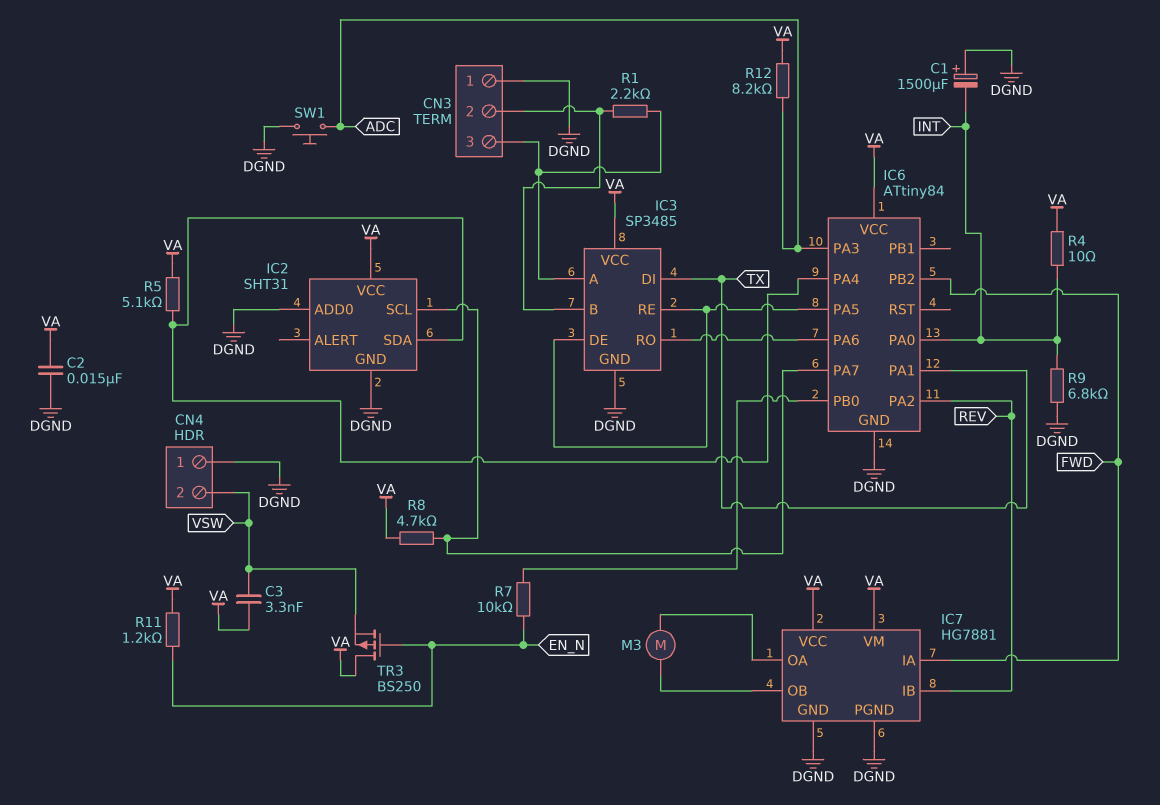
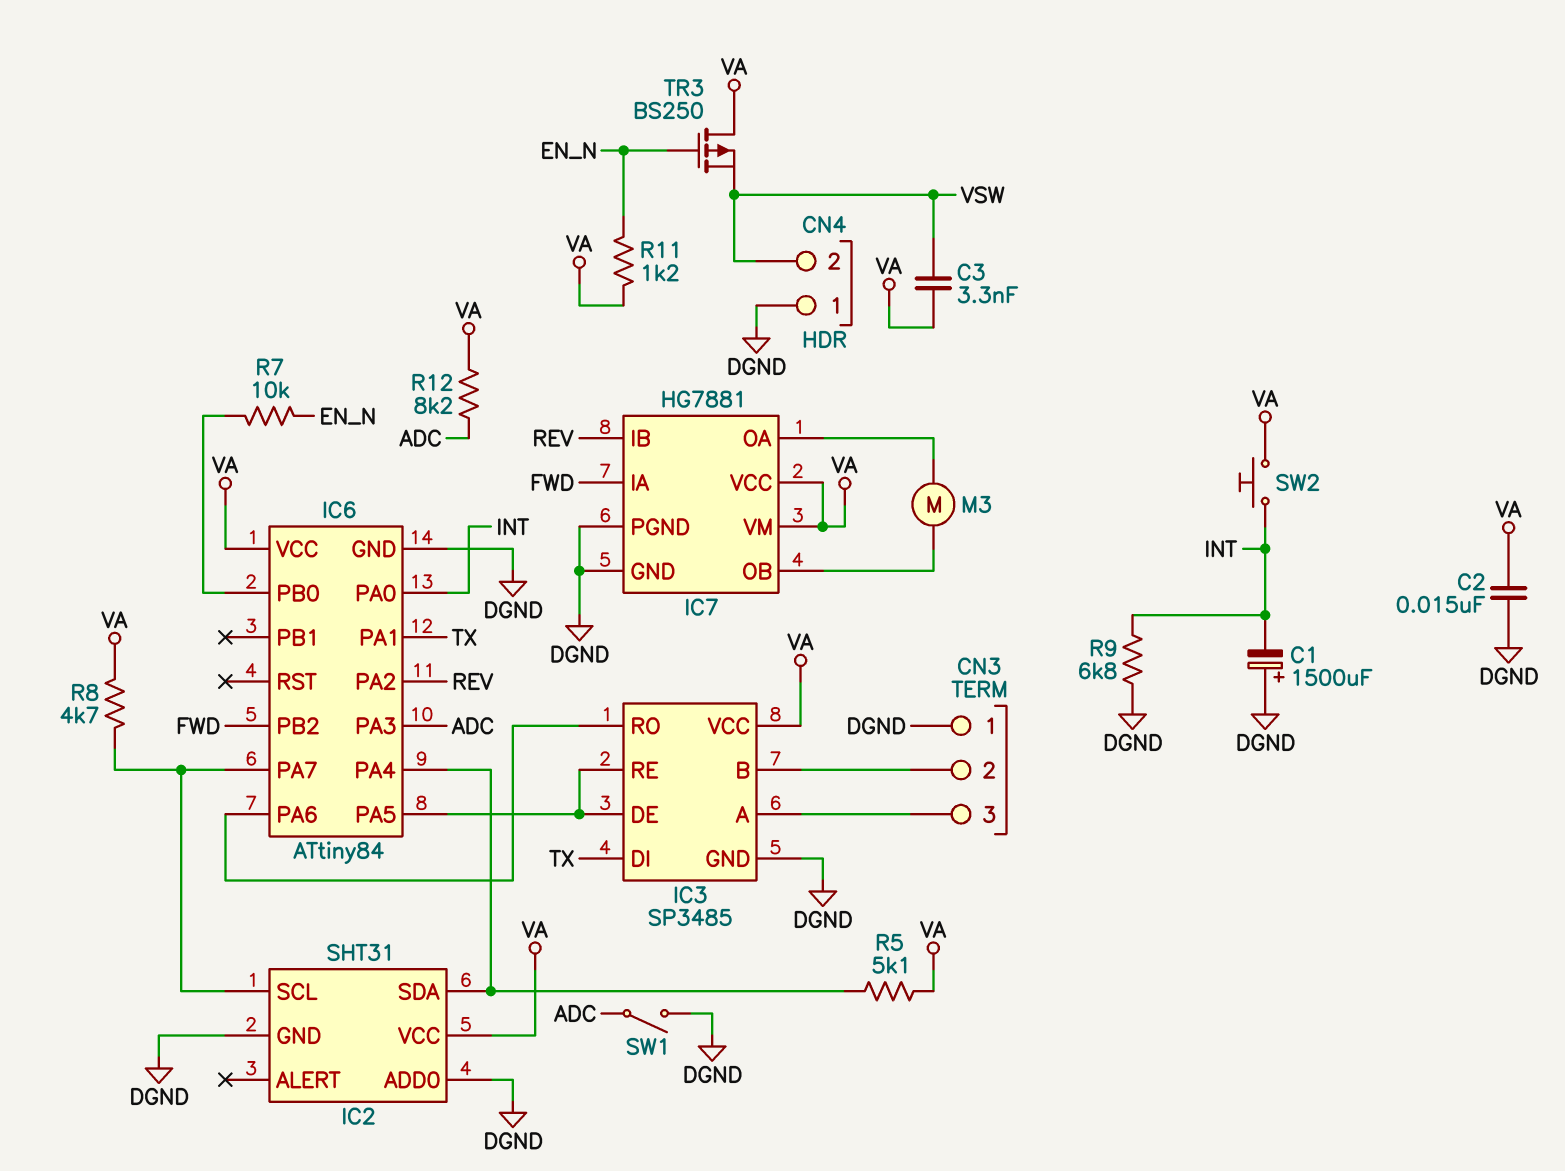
R1: 2.2k (CN3/2, CN3/3) -> none
R4: 10 (INT, VA) -> none
SW1: button (ADC, DGND) -> switch (ADC, DGND)
SW2: none -> button (INT, VA)

